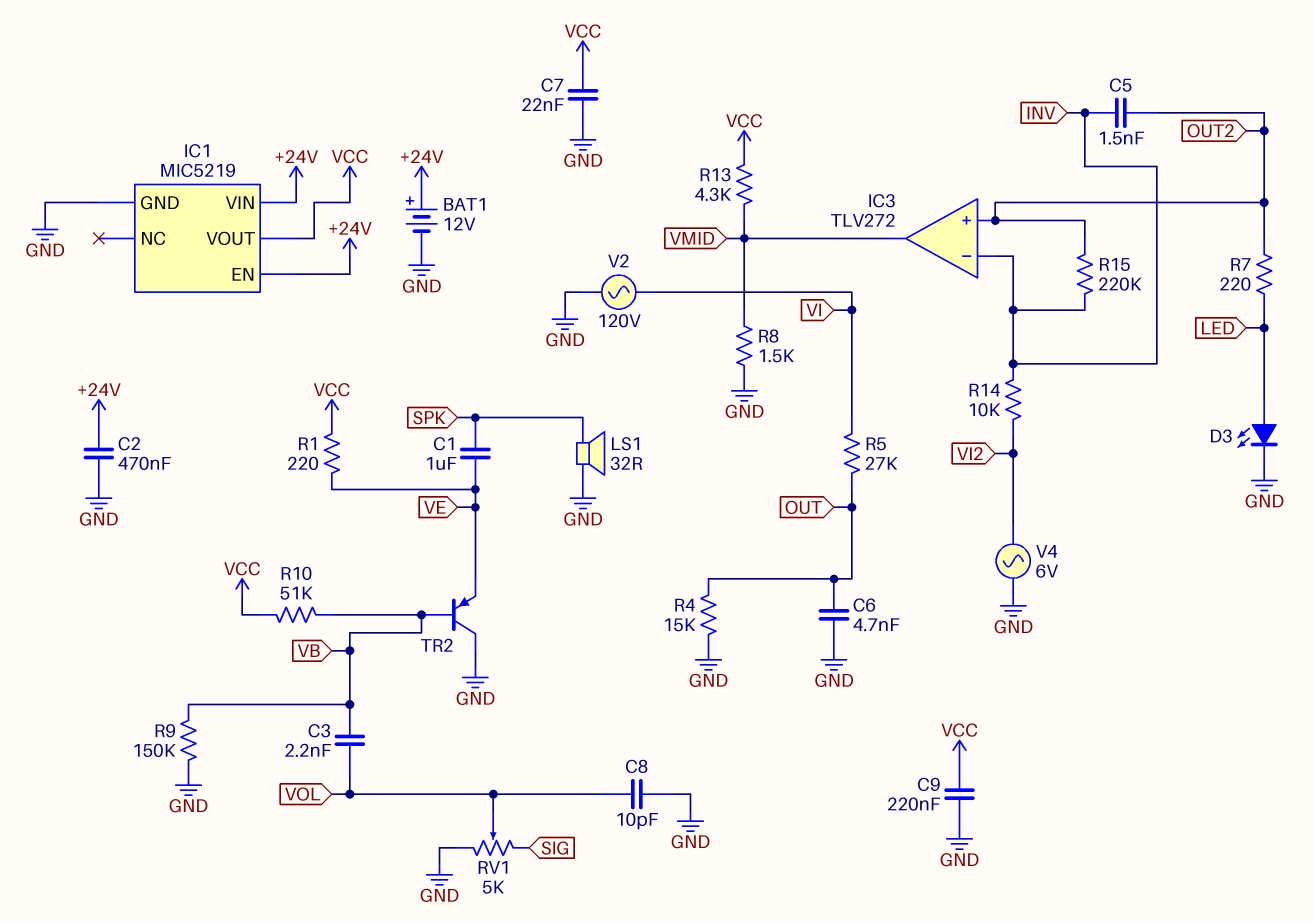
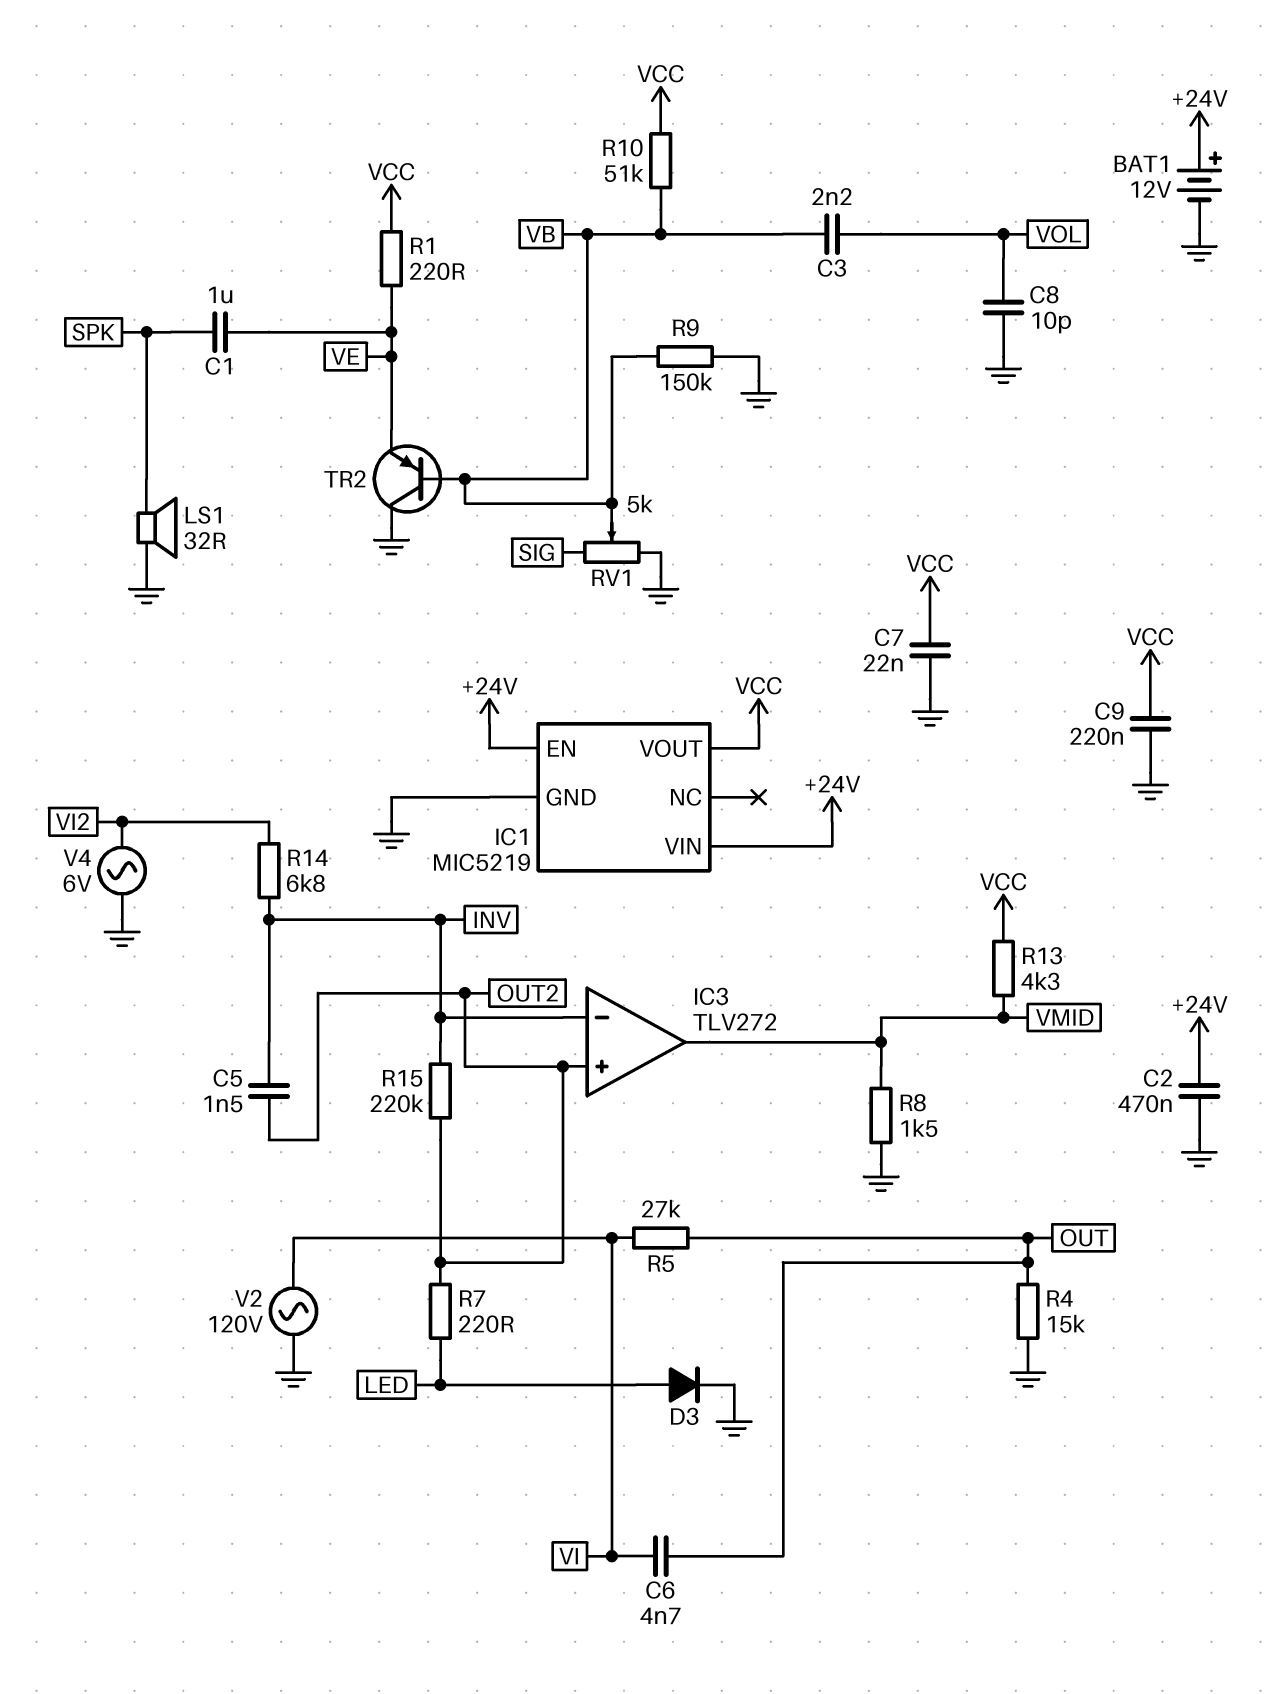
C6: 4.7nF (GND, OUT) -> 4.7nF (OUT, VI)
D3: LED (A LED, K GND) -> diode (A LED, K GND)
R14: 10k (INV, VI2) -> 6.8k (INV, VI2)
RV1: 5k (GND, SIG, wiper VOL) -> 5k (GND, SIG, wiper VB)

